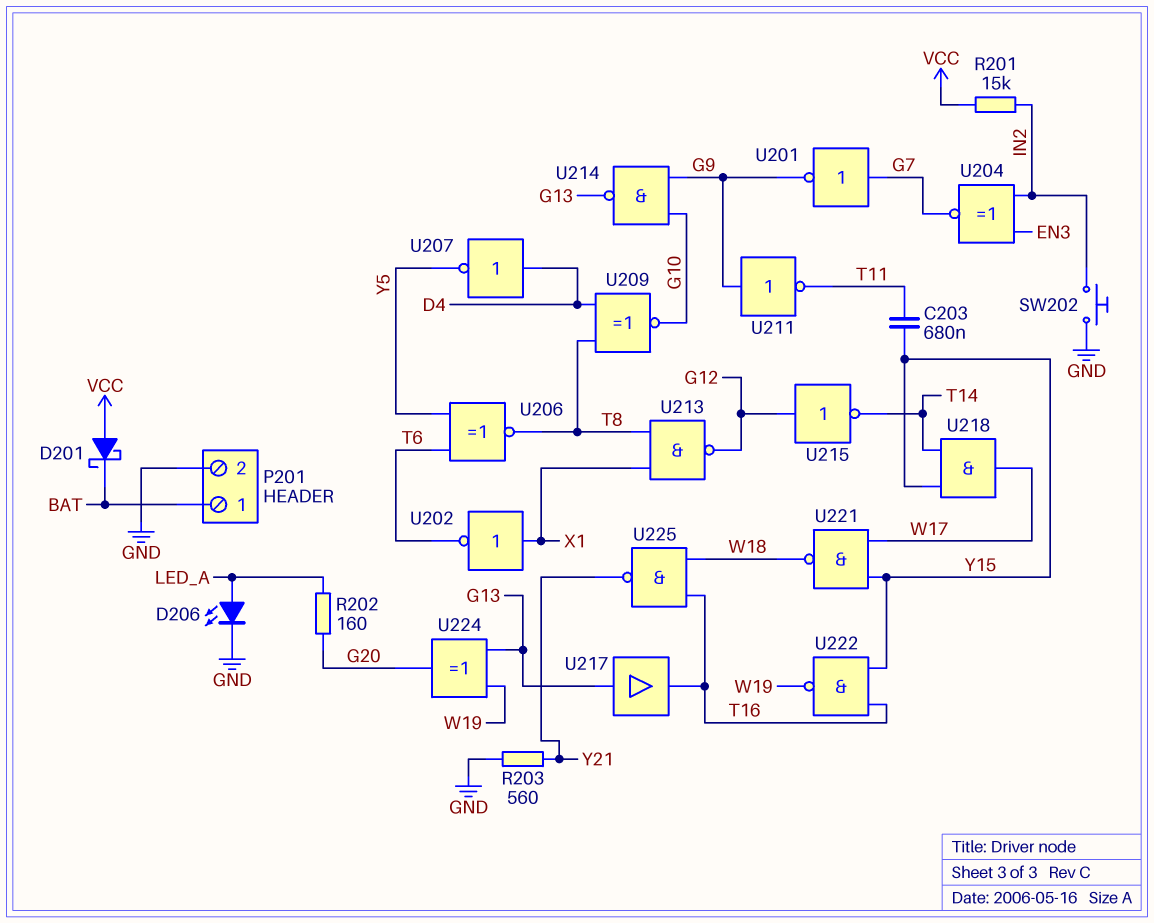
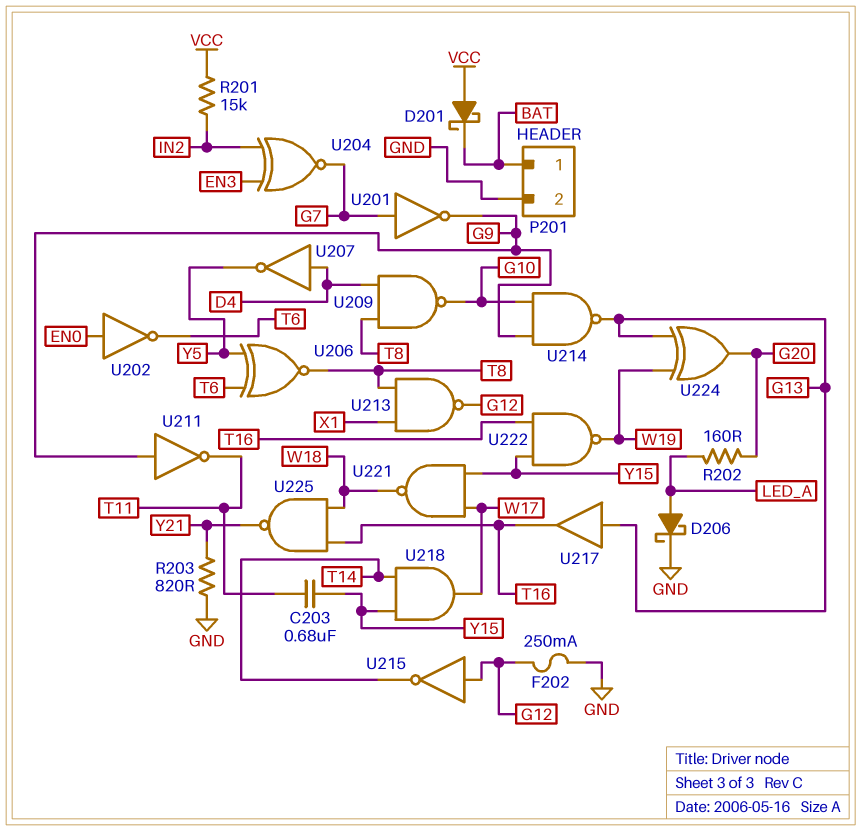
D206: LED (A LED_A, K GND) -> schottky (A LED_A, K GND)
F202: none -> 250mA (G12, GND)
R203: 560 (GND, Y21) -> 820 (GND, Y21)
SW202: button (GND, IN2) -> none
U202: NOT (in X1, out T6) -> NOT (in EN0, out T6)
U209: XNOR (in D4, in T8, out G10) -> NAND (in D4, in T8, out G10)

